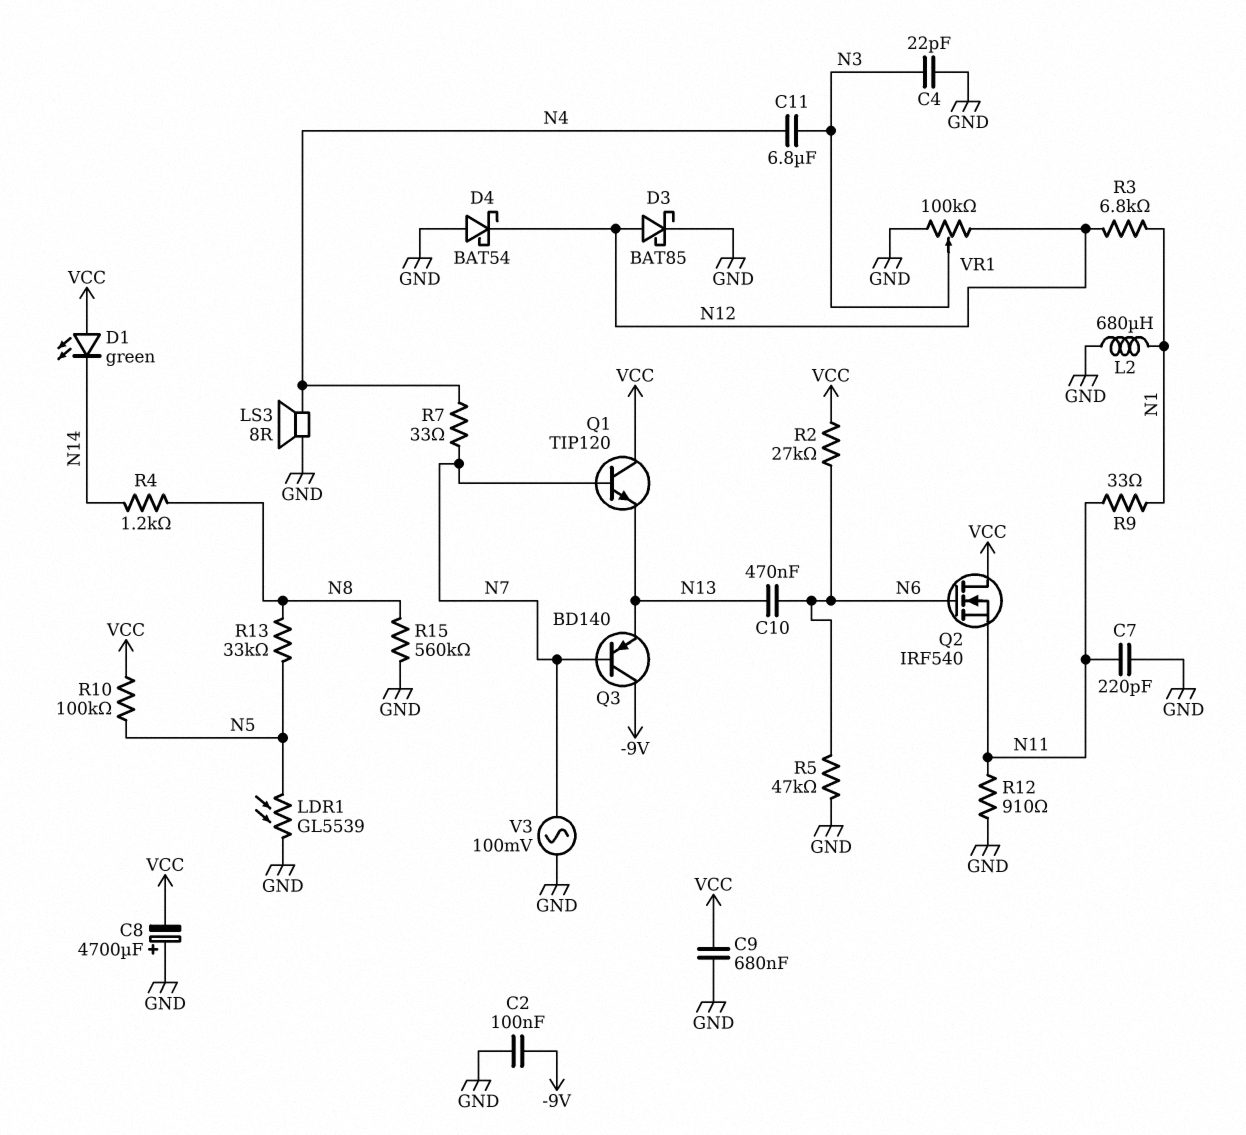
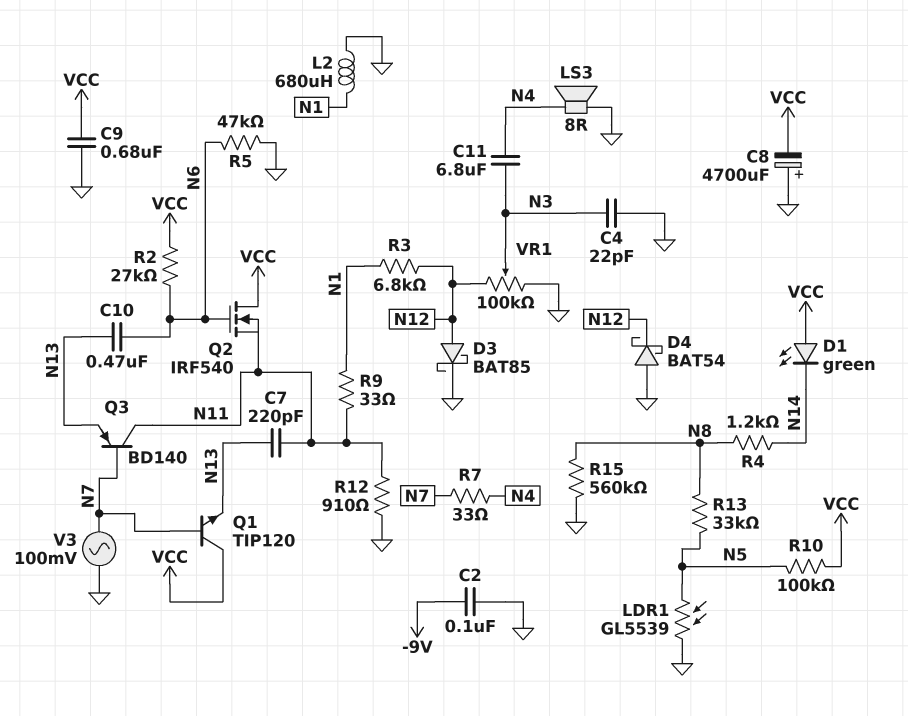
C7: 220pF (GND, N11) -> 220pF (N11, N13)
Q3: PNP BD140 (B N7, C -9V, E N13) -> PNP BD140 (B N7, C N11, E N13)

